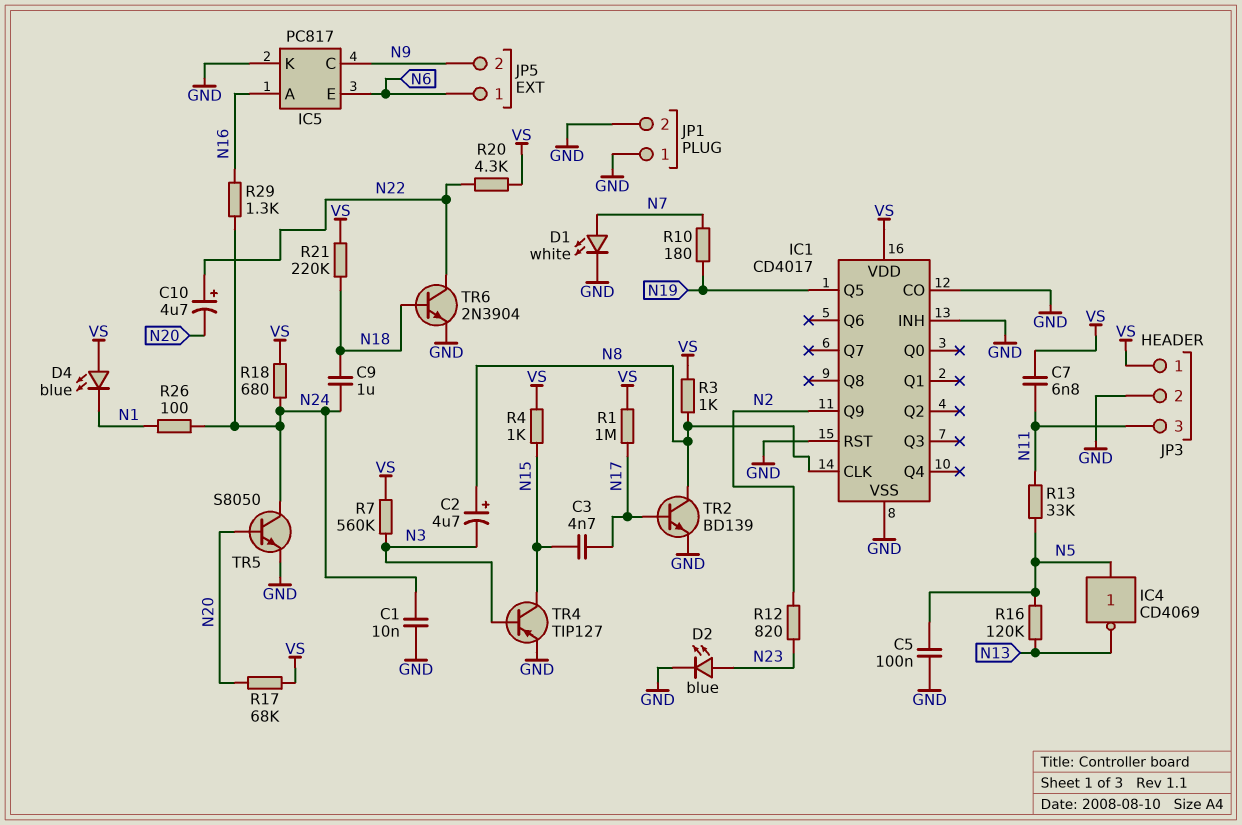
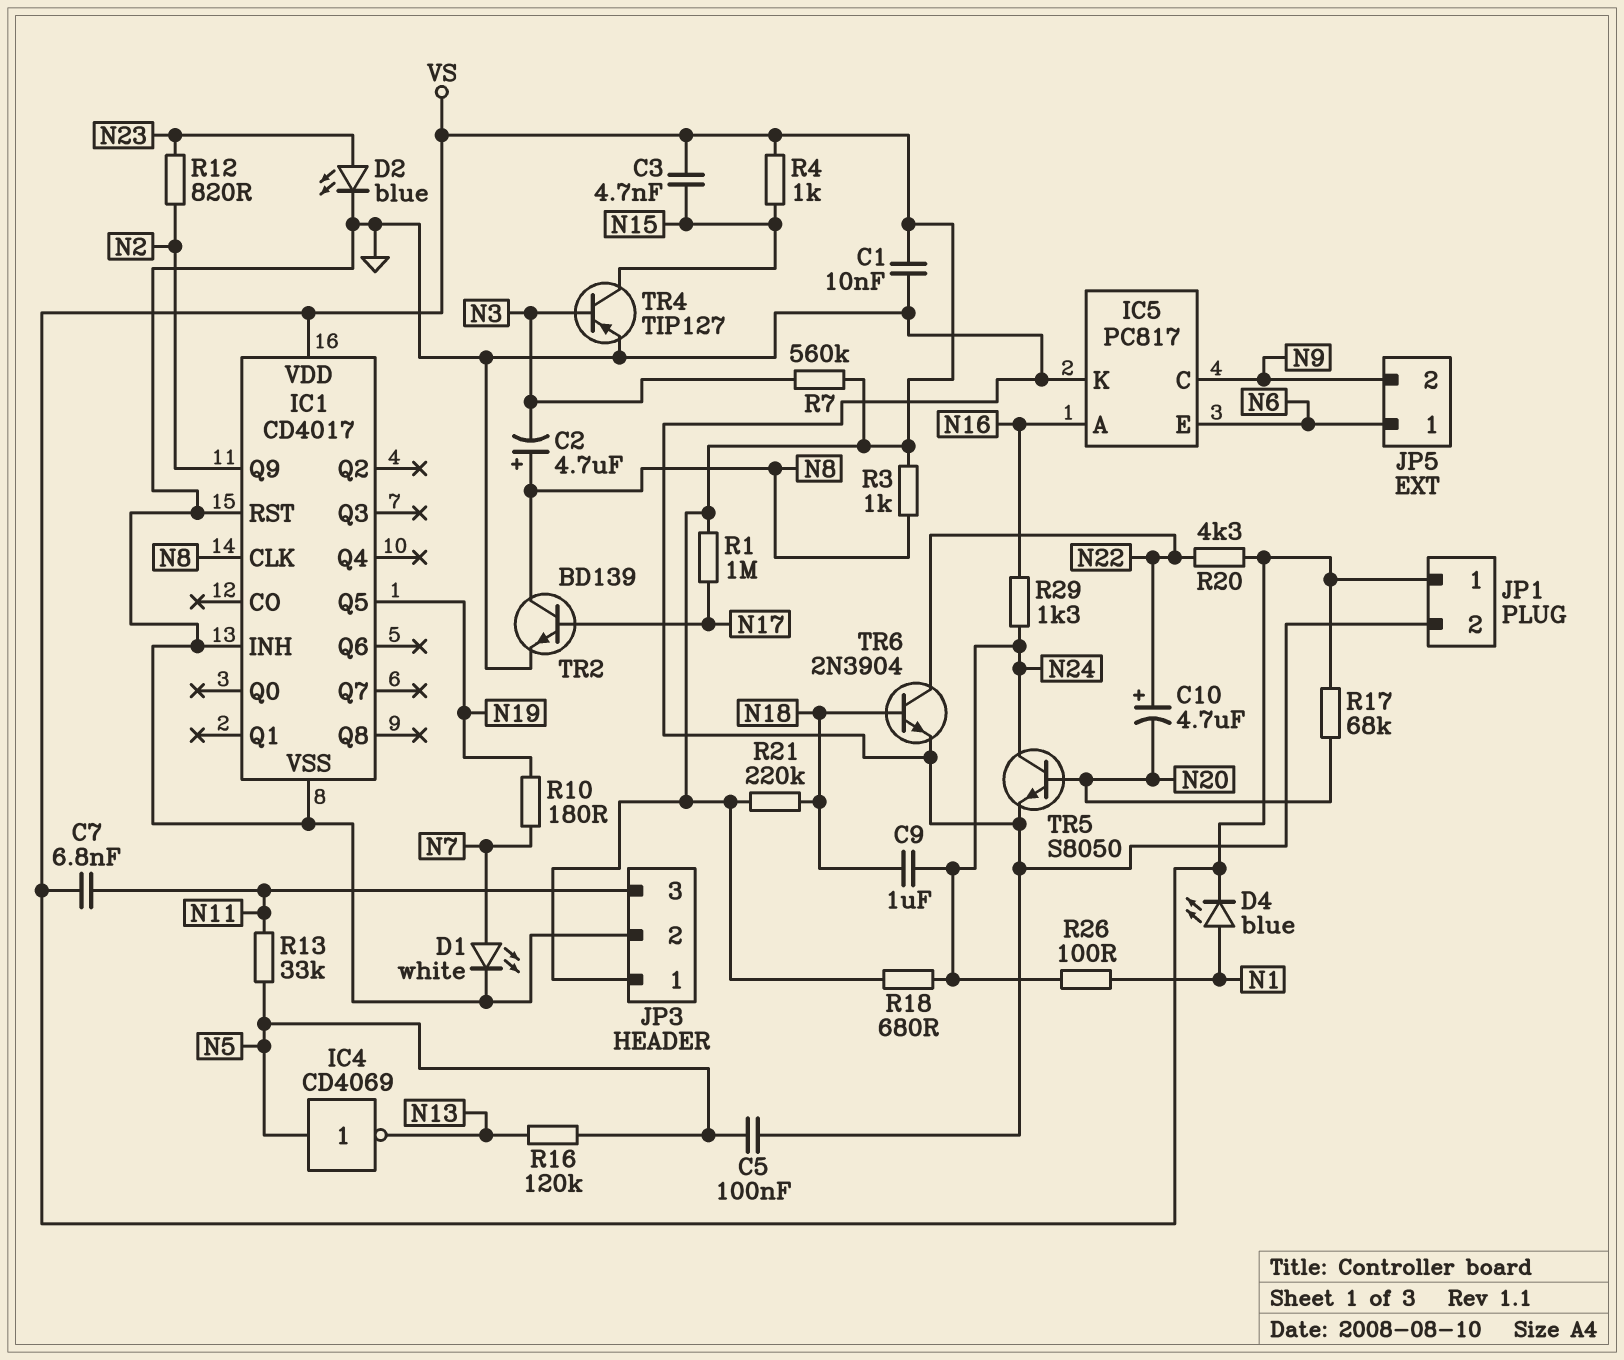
C1: 10nF (GND, N24) -> 10nF (GND, VS)
C3: 4.7nF (N15, N17) -> 4.7nF (N15, VS)
D4: LED blue (A VS, K N1) -> LED blue (A N1, K VS)
IC1 pin CO: GND -> none
JP1 pin 1: GND -> VS

